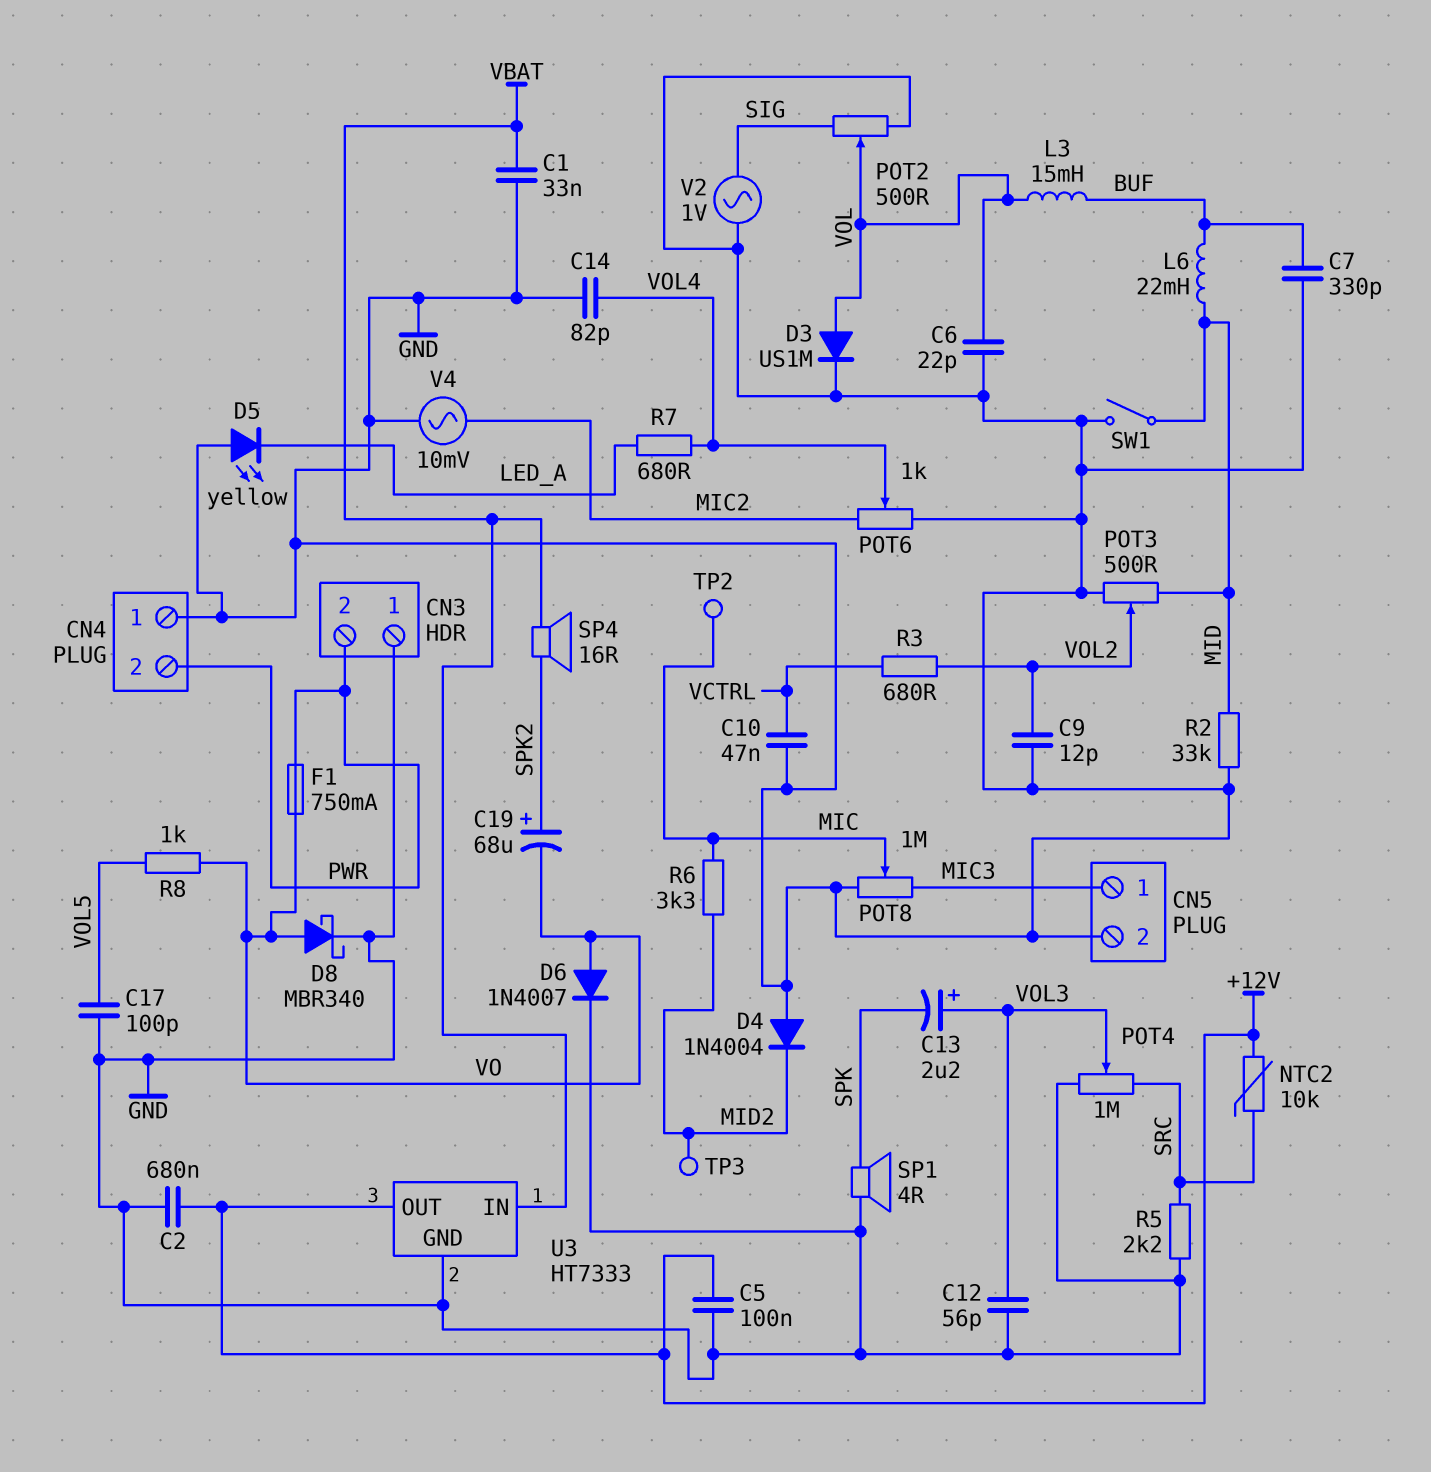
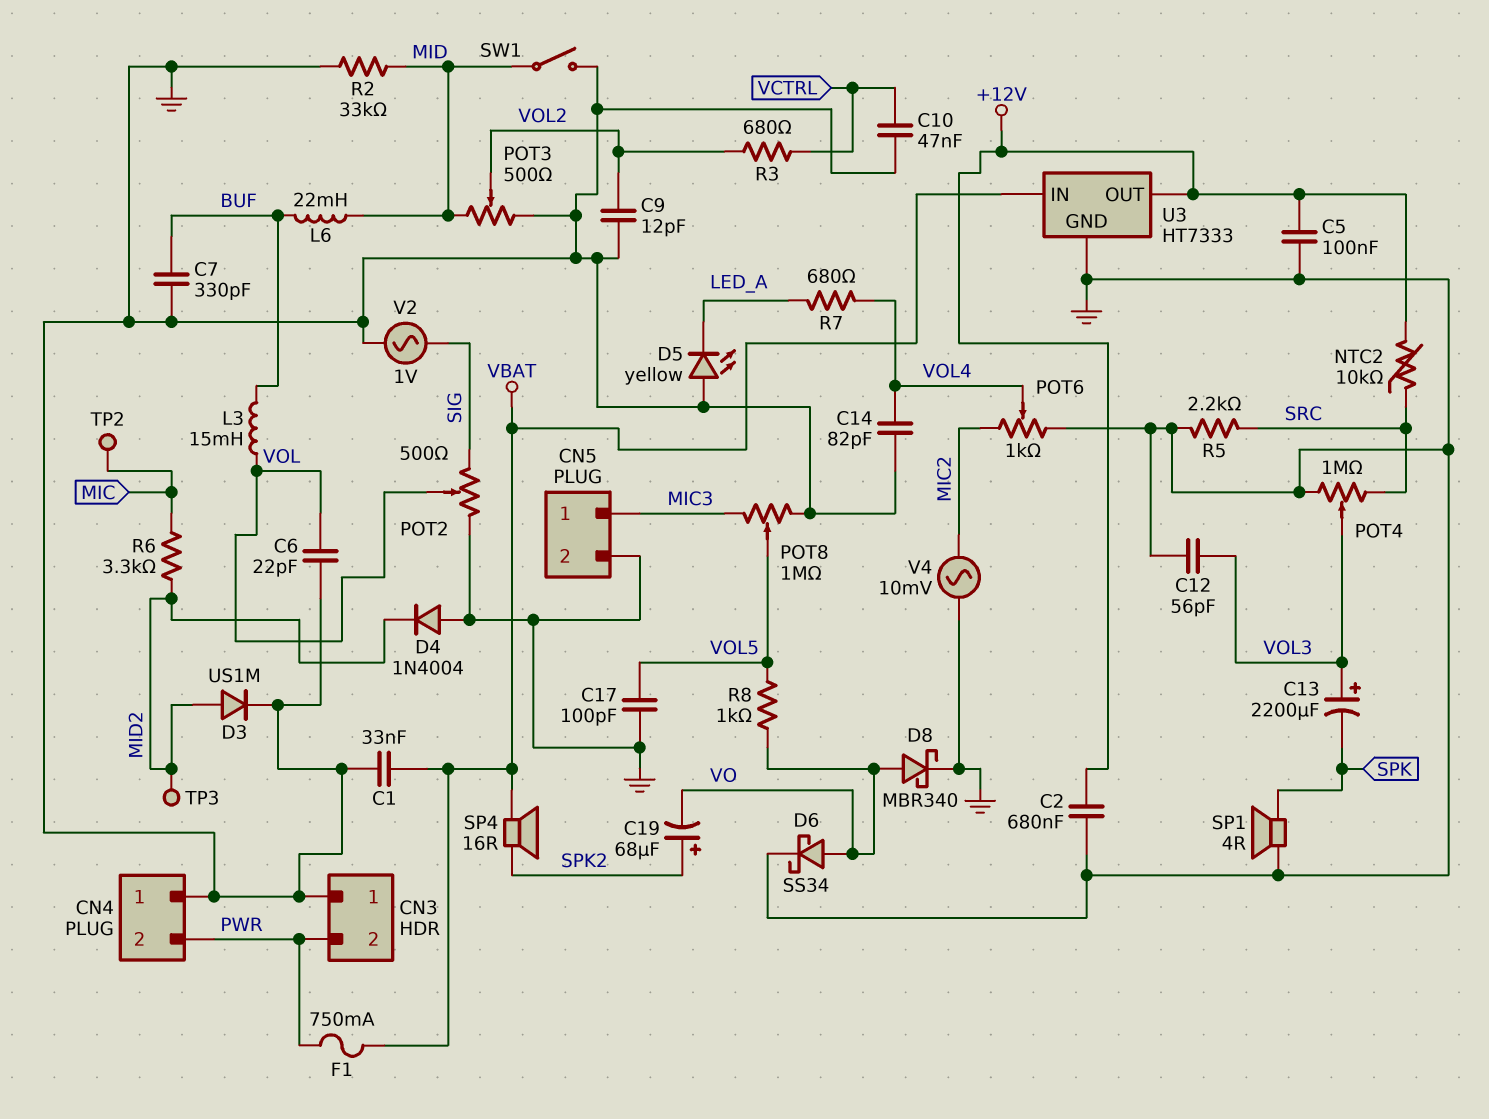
C13: 2.2uF (plus VOL3, minus SPK) -> 2200uF (plus VOL3, minus SPK)
D3: diode US1M (A VOL, K GND) -> diode US1M (A MID2, K GND)
D6: diode 1N4007 (A VO, K GND) -> schottky SS34 (A VO, K GND)
F1: 750mA (PWR, VO) -> 750mA (PWR, VBAT)
POT8: 1M (GND, MIC3, wiper MIC) -> 1M (GND, MIC3, wiper VOL5)

